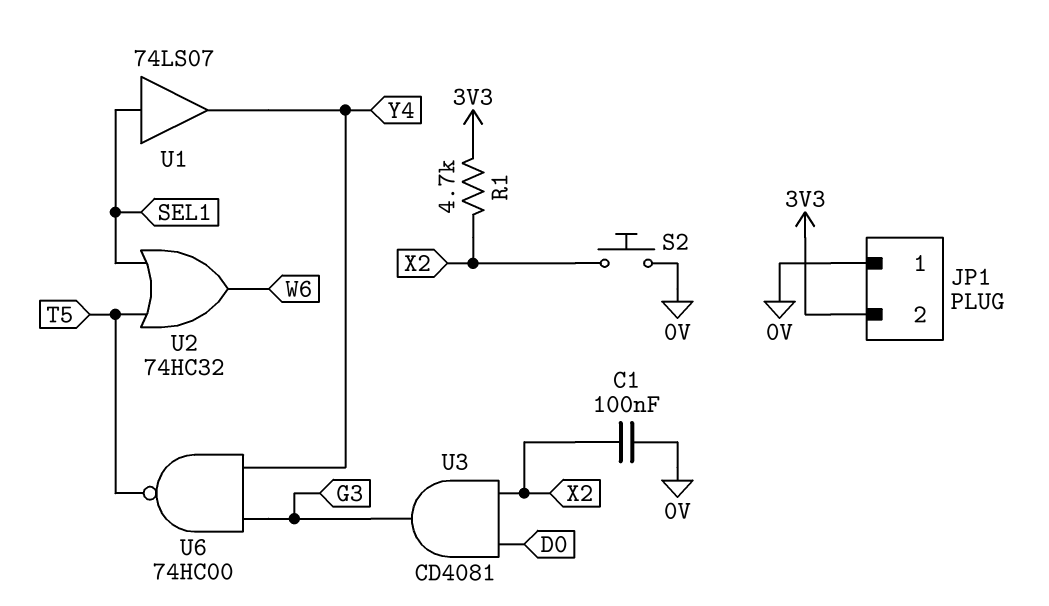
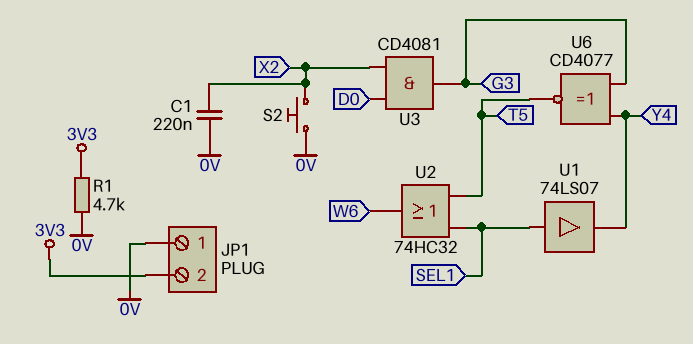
C1: 100nF (0V, X2) -> 220nF (0V, X2)
R1: 4.7k (3V3, X2) -> 4.7k (0V, 3V3)
U6: NAND 74HC00 (in G3, in Y4, out T5) -> XNOR CD4077 (in G3, in Y4, out T5)

